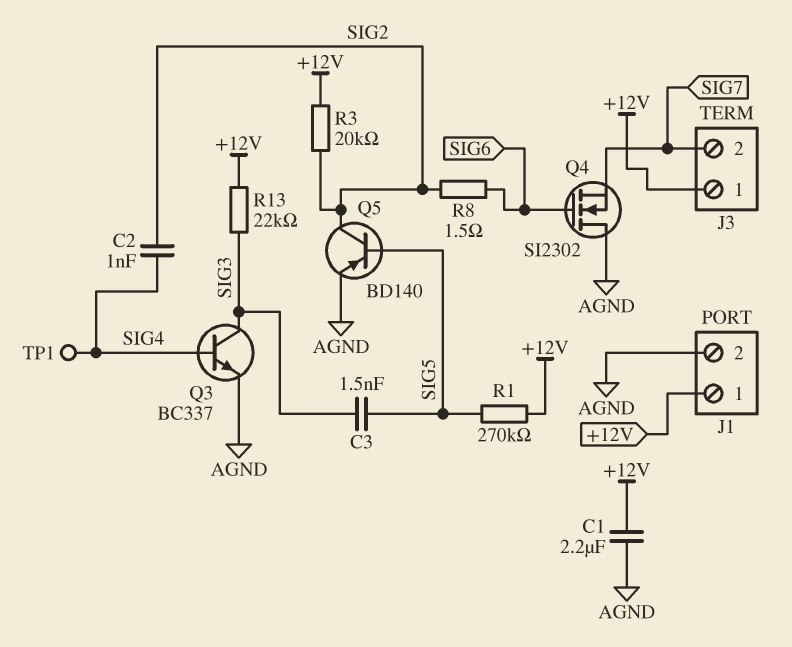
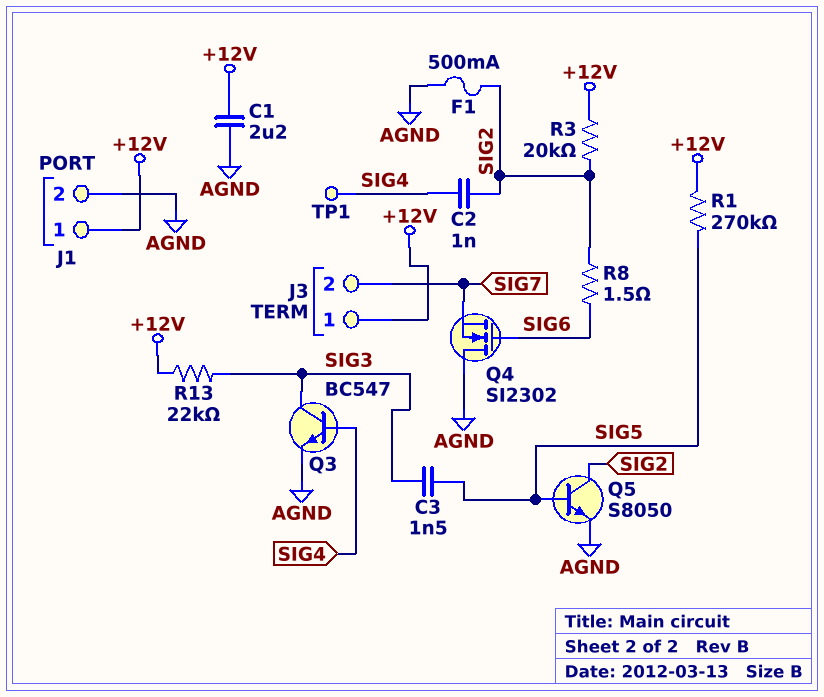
F1: none -> 500mA (AGND, SIG2)
Q3: NPN BC337 (B SIG4, C SIG3, E AGND) -> NPN BC547 (B SIG4, C SIG3, E AGND)
Q5: PNP BD140 (B SIG5, C SIG2, E AGND) -> NPN S8050 (B SIG5, C SIG2, E AGND)

